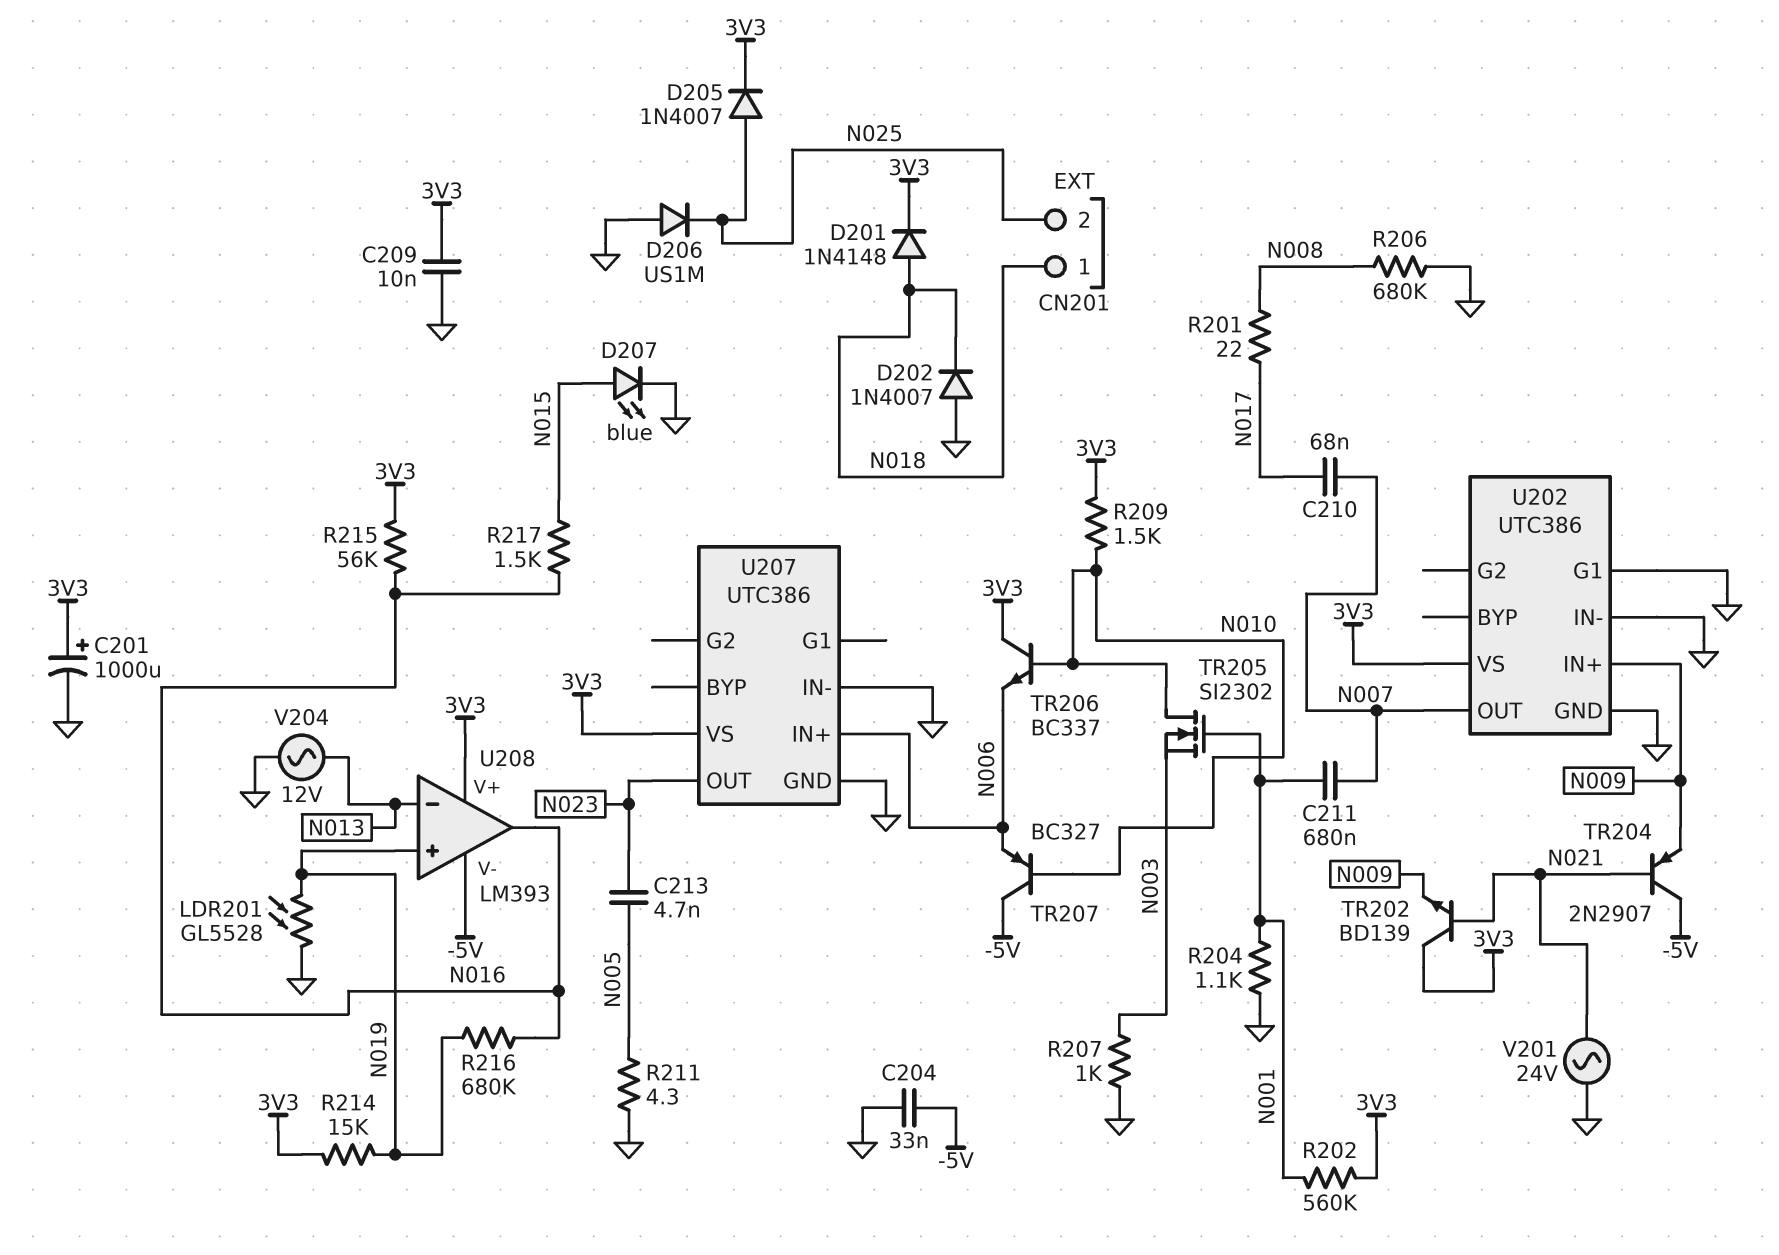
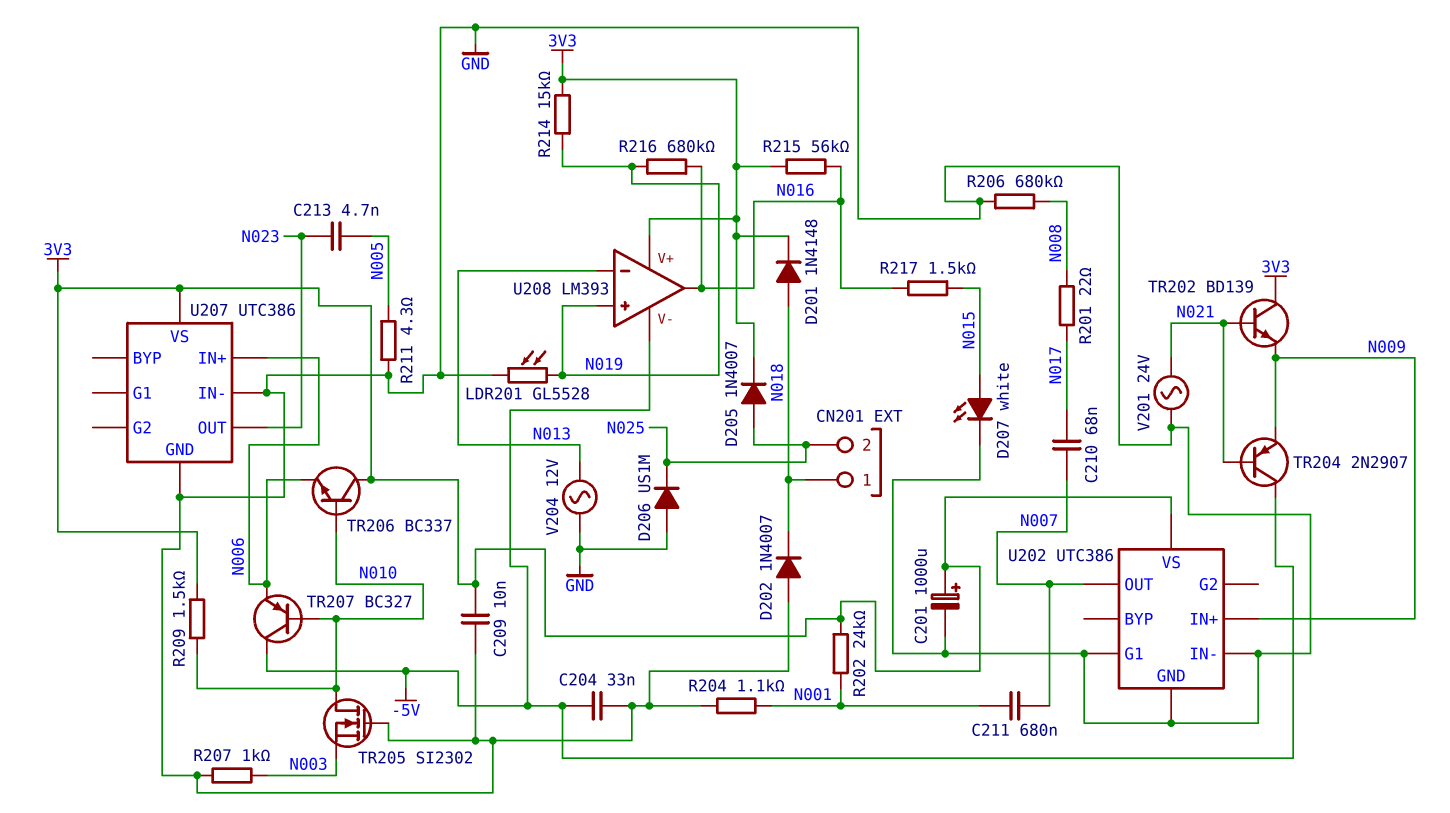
D207: LED blue (A N015, K GND) -> LED white (A N015, K GND)
R202: 560k (3V3, N001) -> 24k (3V3, N001)
TR205: NMOS SI2302 (G N001, D N010, S N003) -> NMOS SI2302 (G GND, D N010, S N003)

